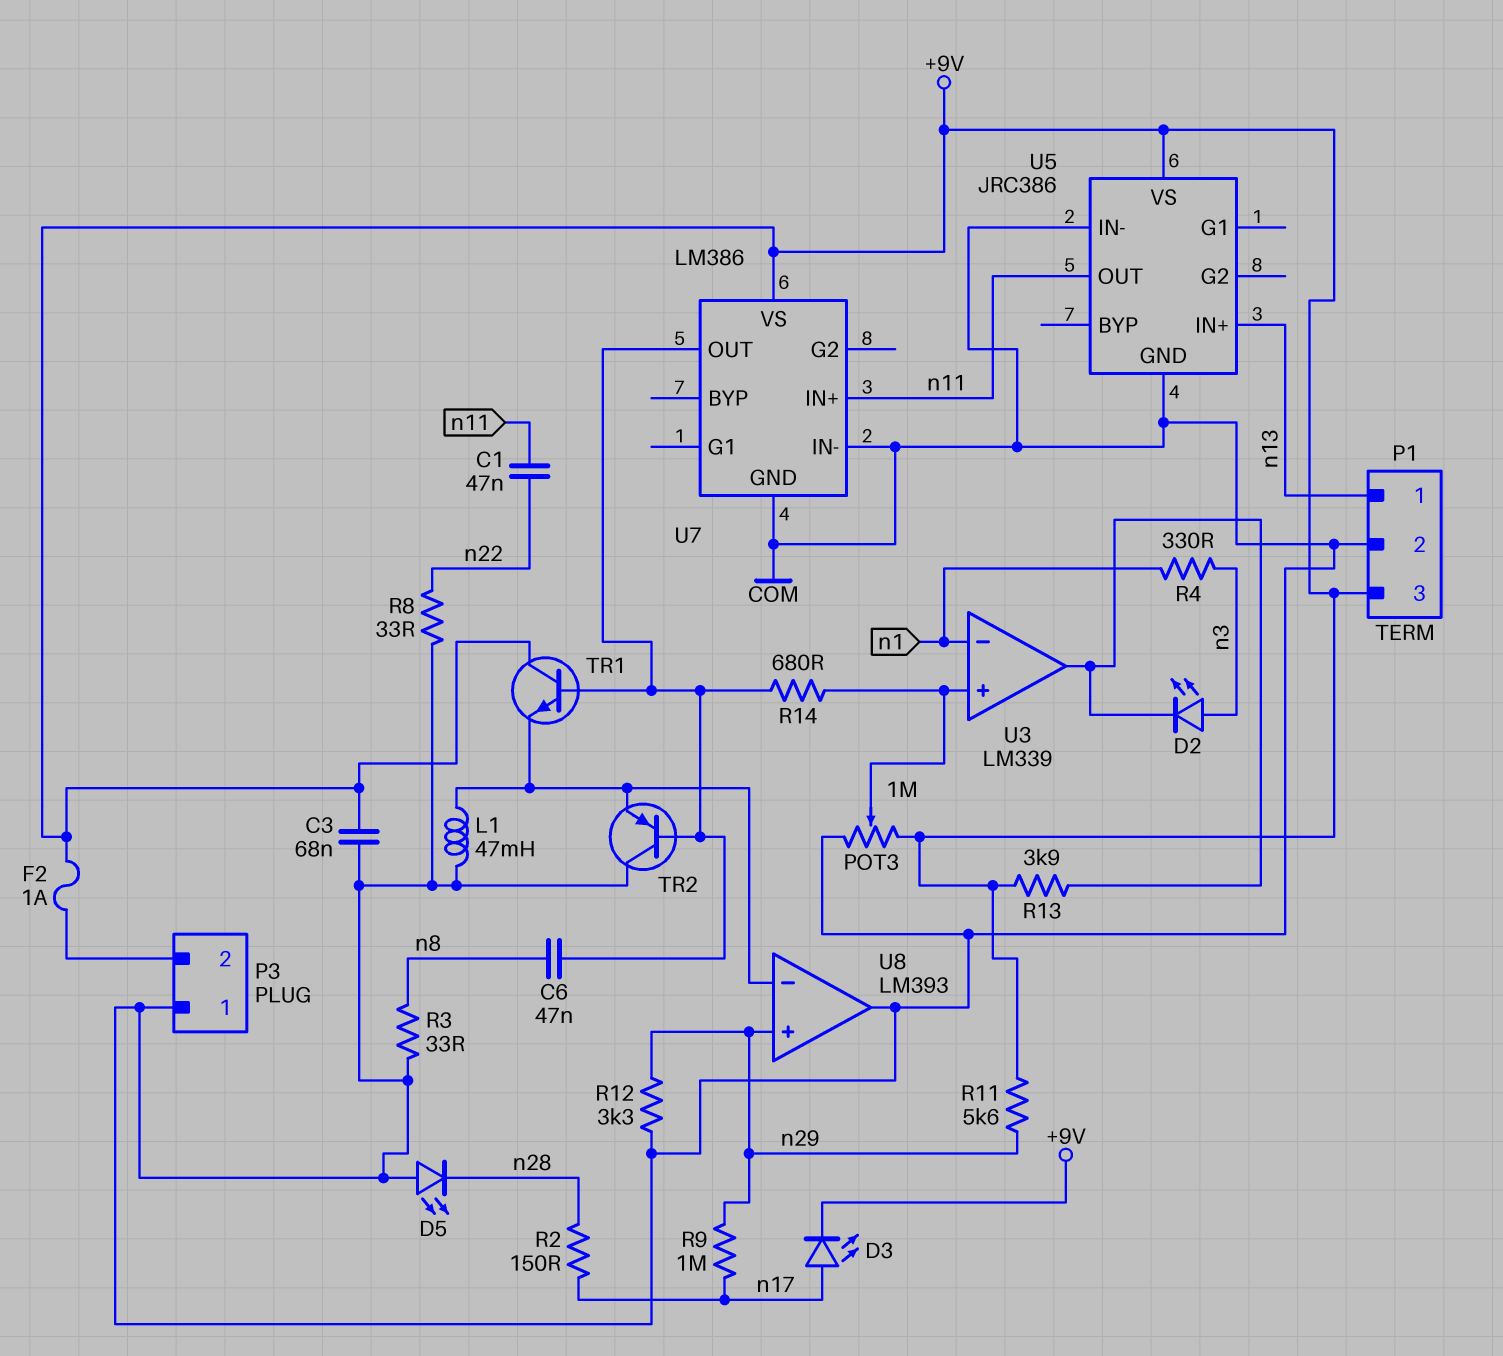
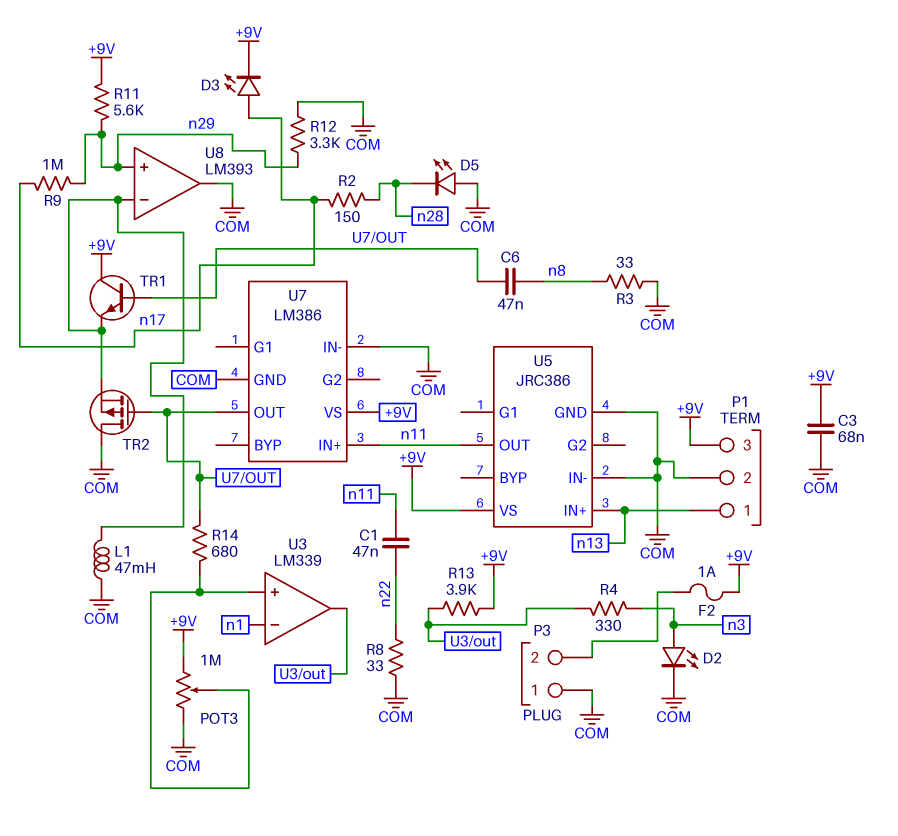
D2: LED (A n3, K U3/out) -> LED (A n3, K COM)
R4: 330 (n1, n3) -> 330 (U3/out, n3)
TR2: PNP (B U7/OUT, C COM, E U8/in-) -> PMOS (G U7/OUT, D COM, S U8/in-)

